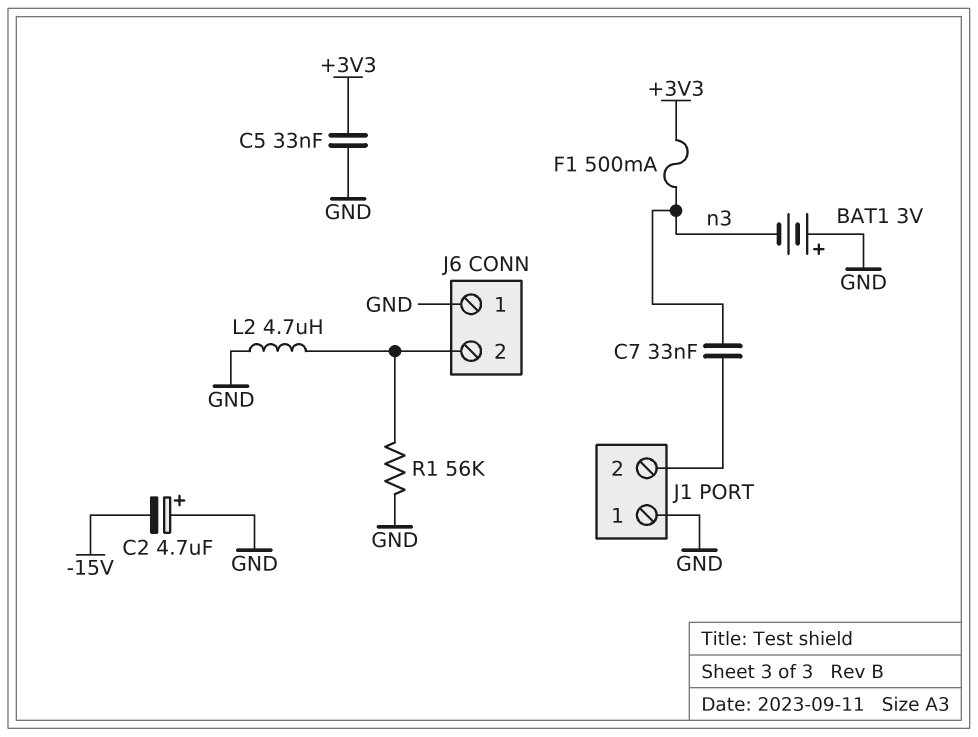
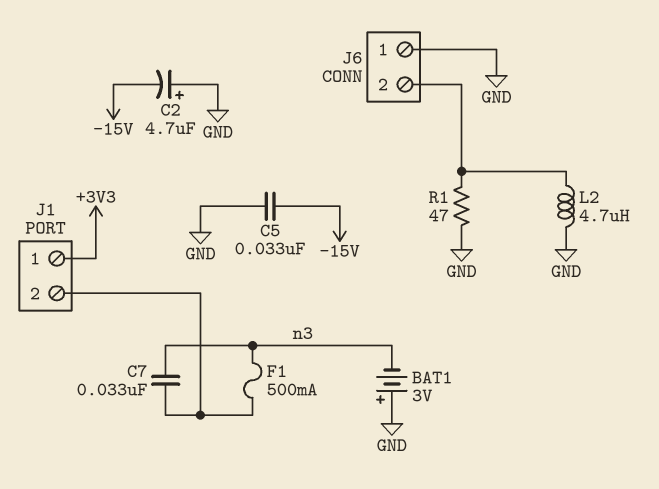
C5: 33nF (+3V3, GND) -> 33nF (-15V, GND)
F1: 500mA (+3V3, n3) -> 500mA (J1/2, n3)
J1 pin 1: GND -> +3V3
R1: 56k (GND, J6/2) -> 47 (GND, J6/2)

